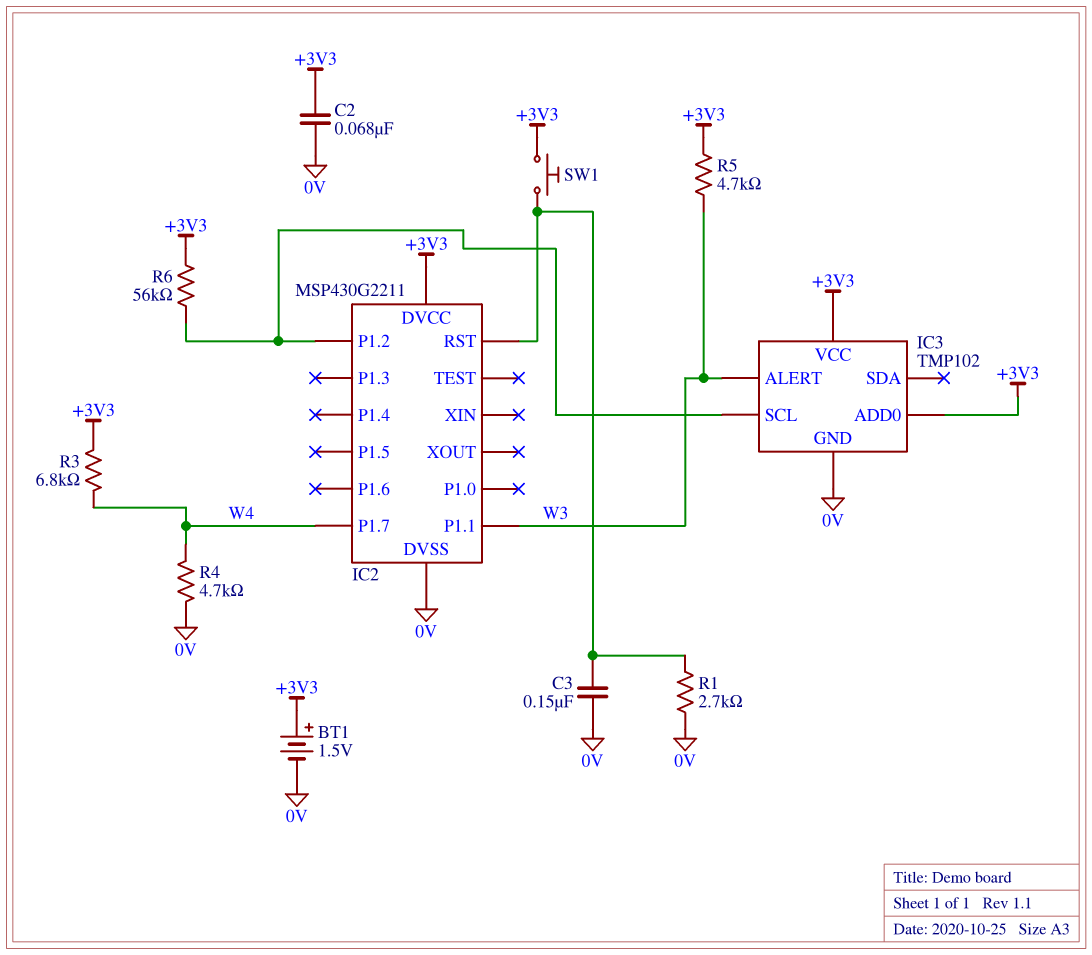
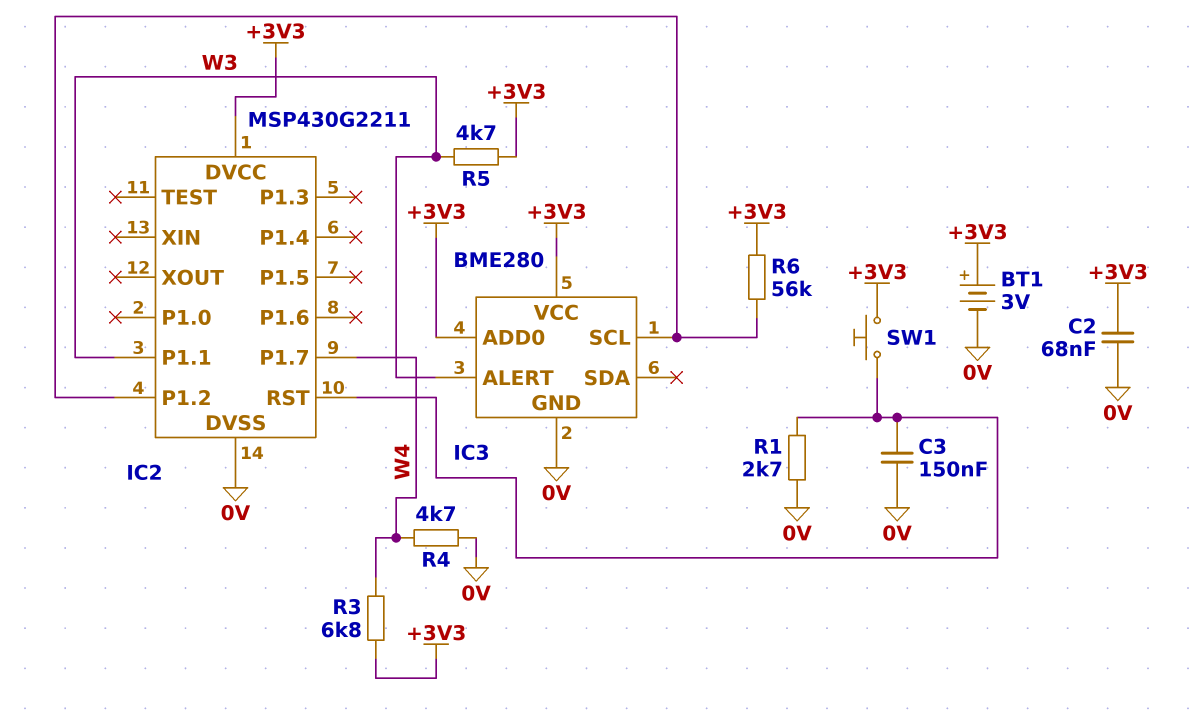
BT1: 1.5V (plus +3V3, minus 0V) -> 3V (plus +3V3, minus 0V)
IC3: TMP102 -> BME280

